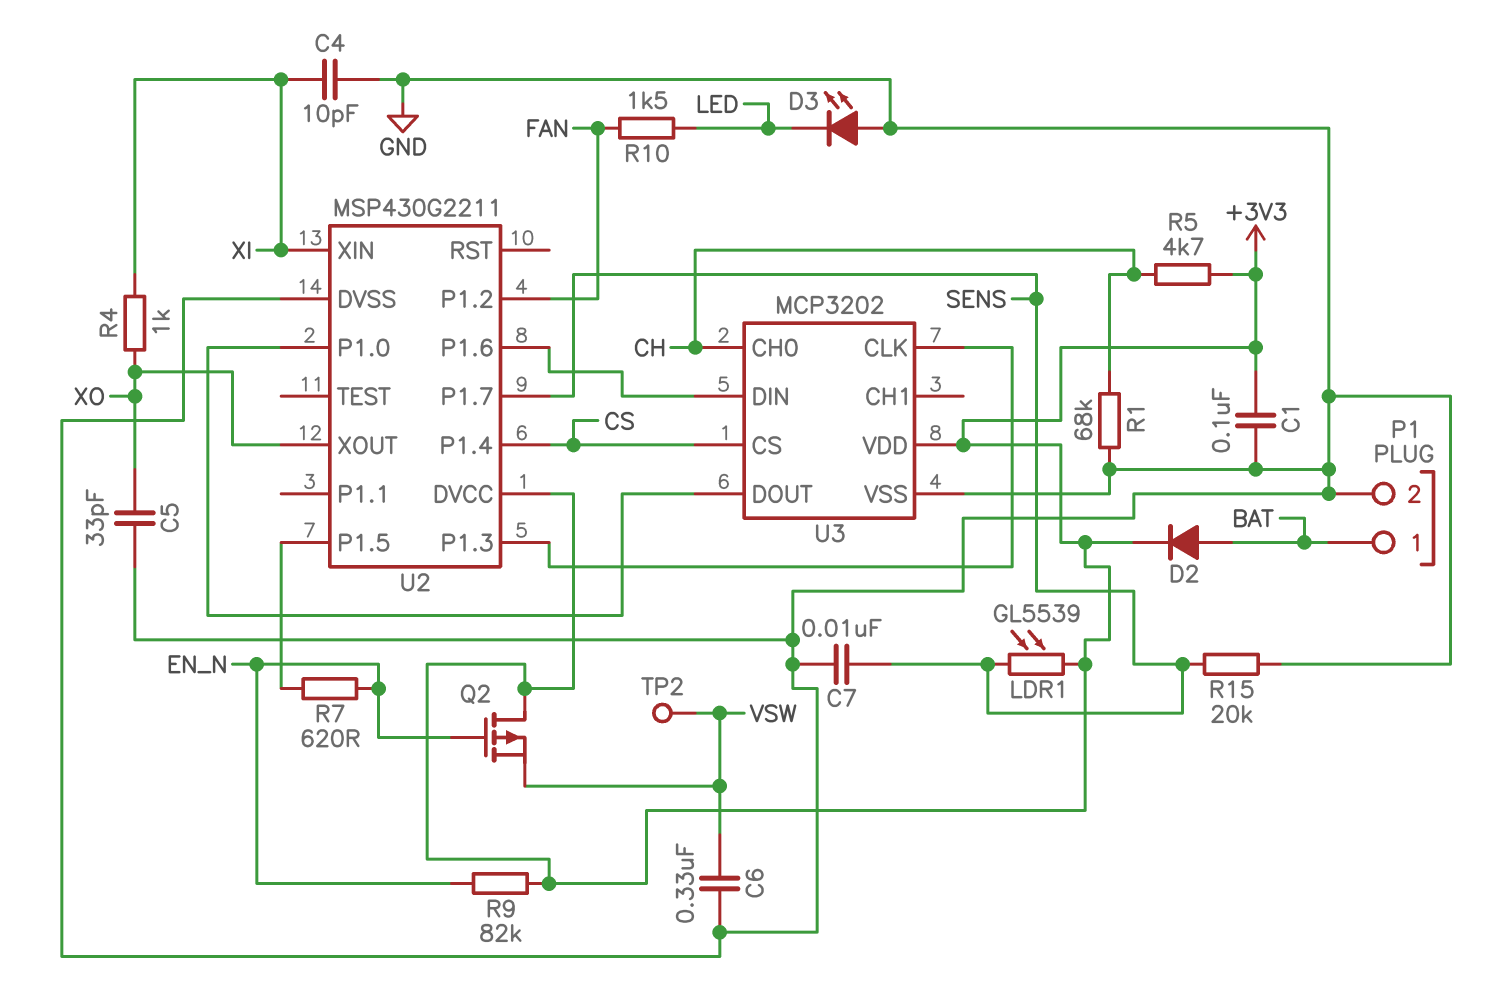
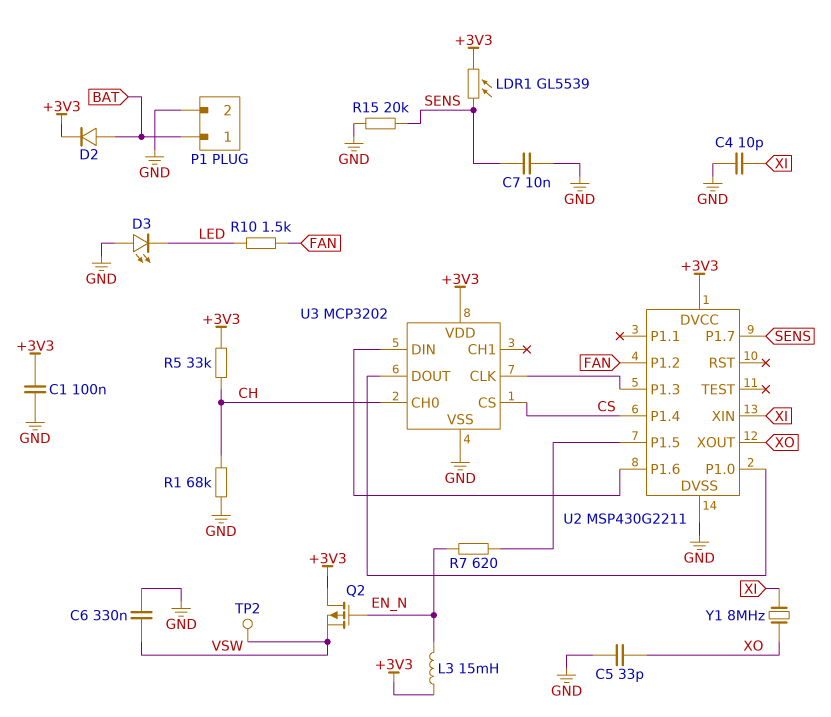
L3: none -> 15mH (+3V3, EN_N)
R4: 1k (XI, XO) -> none
R5: 4.7k (+3V3, CH) -> 33k (+3V3, CH)
R9: 82k (+3V3, EN_N) -> none
Y1: none -> 8MHz (XI, XO)

